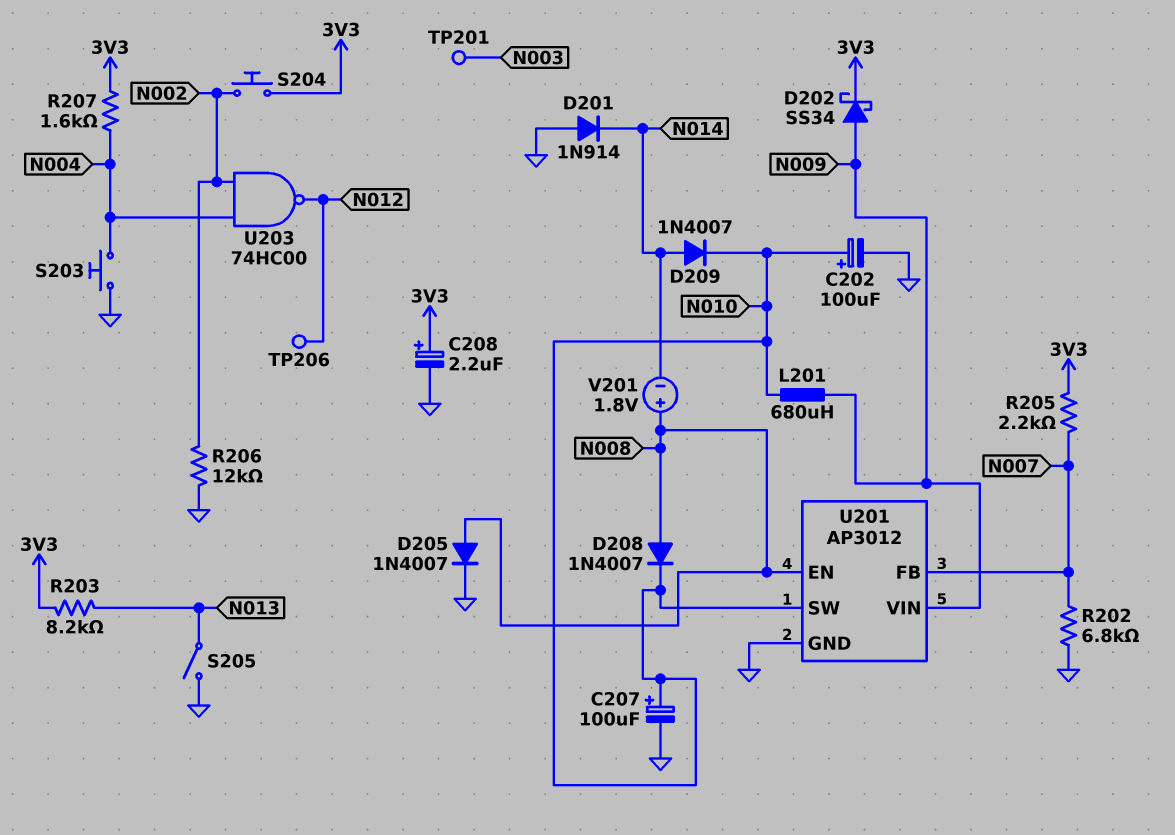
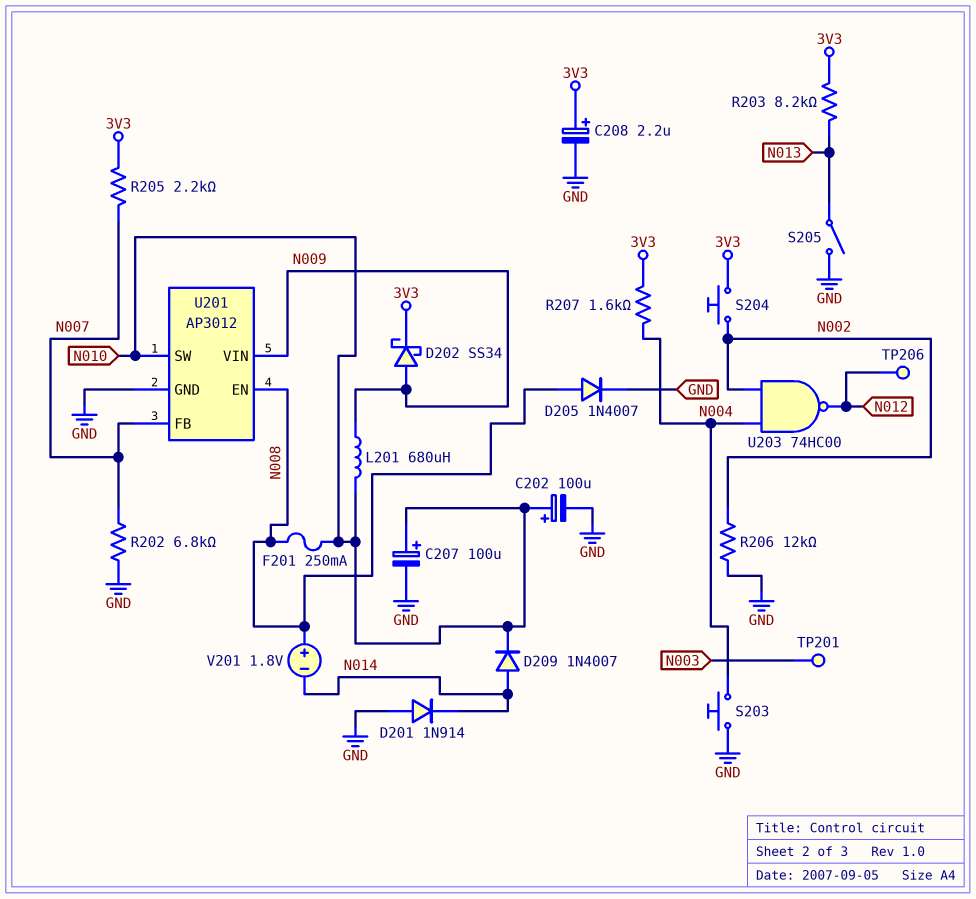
D208: diode 1N4007 (A N008, K N010) -> none
F201: none -> 250mA (N008, N010)

